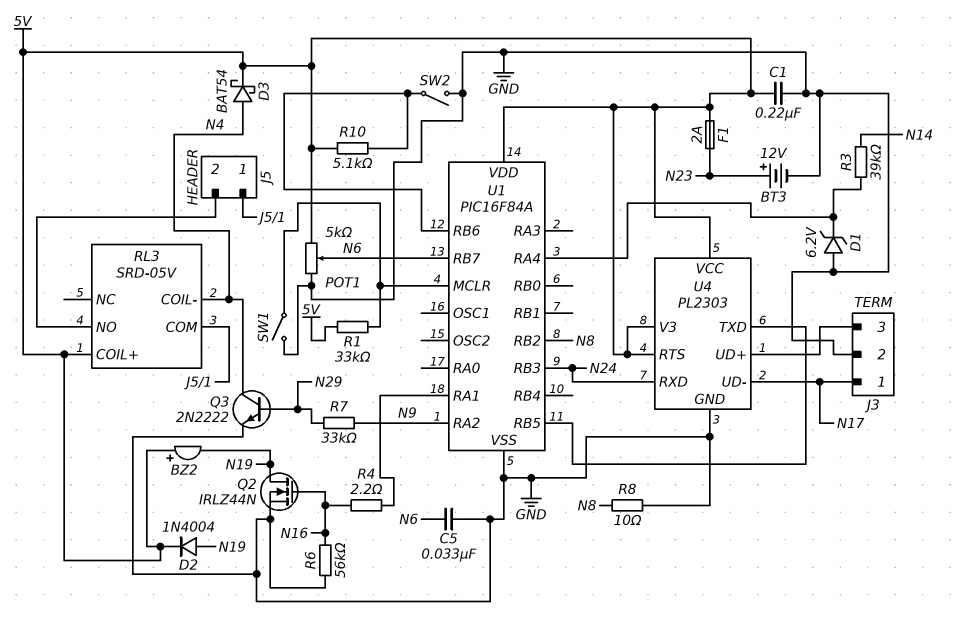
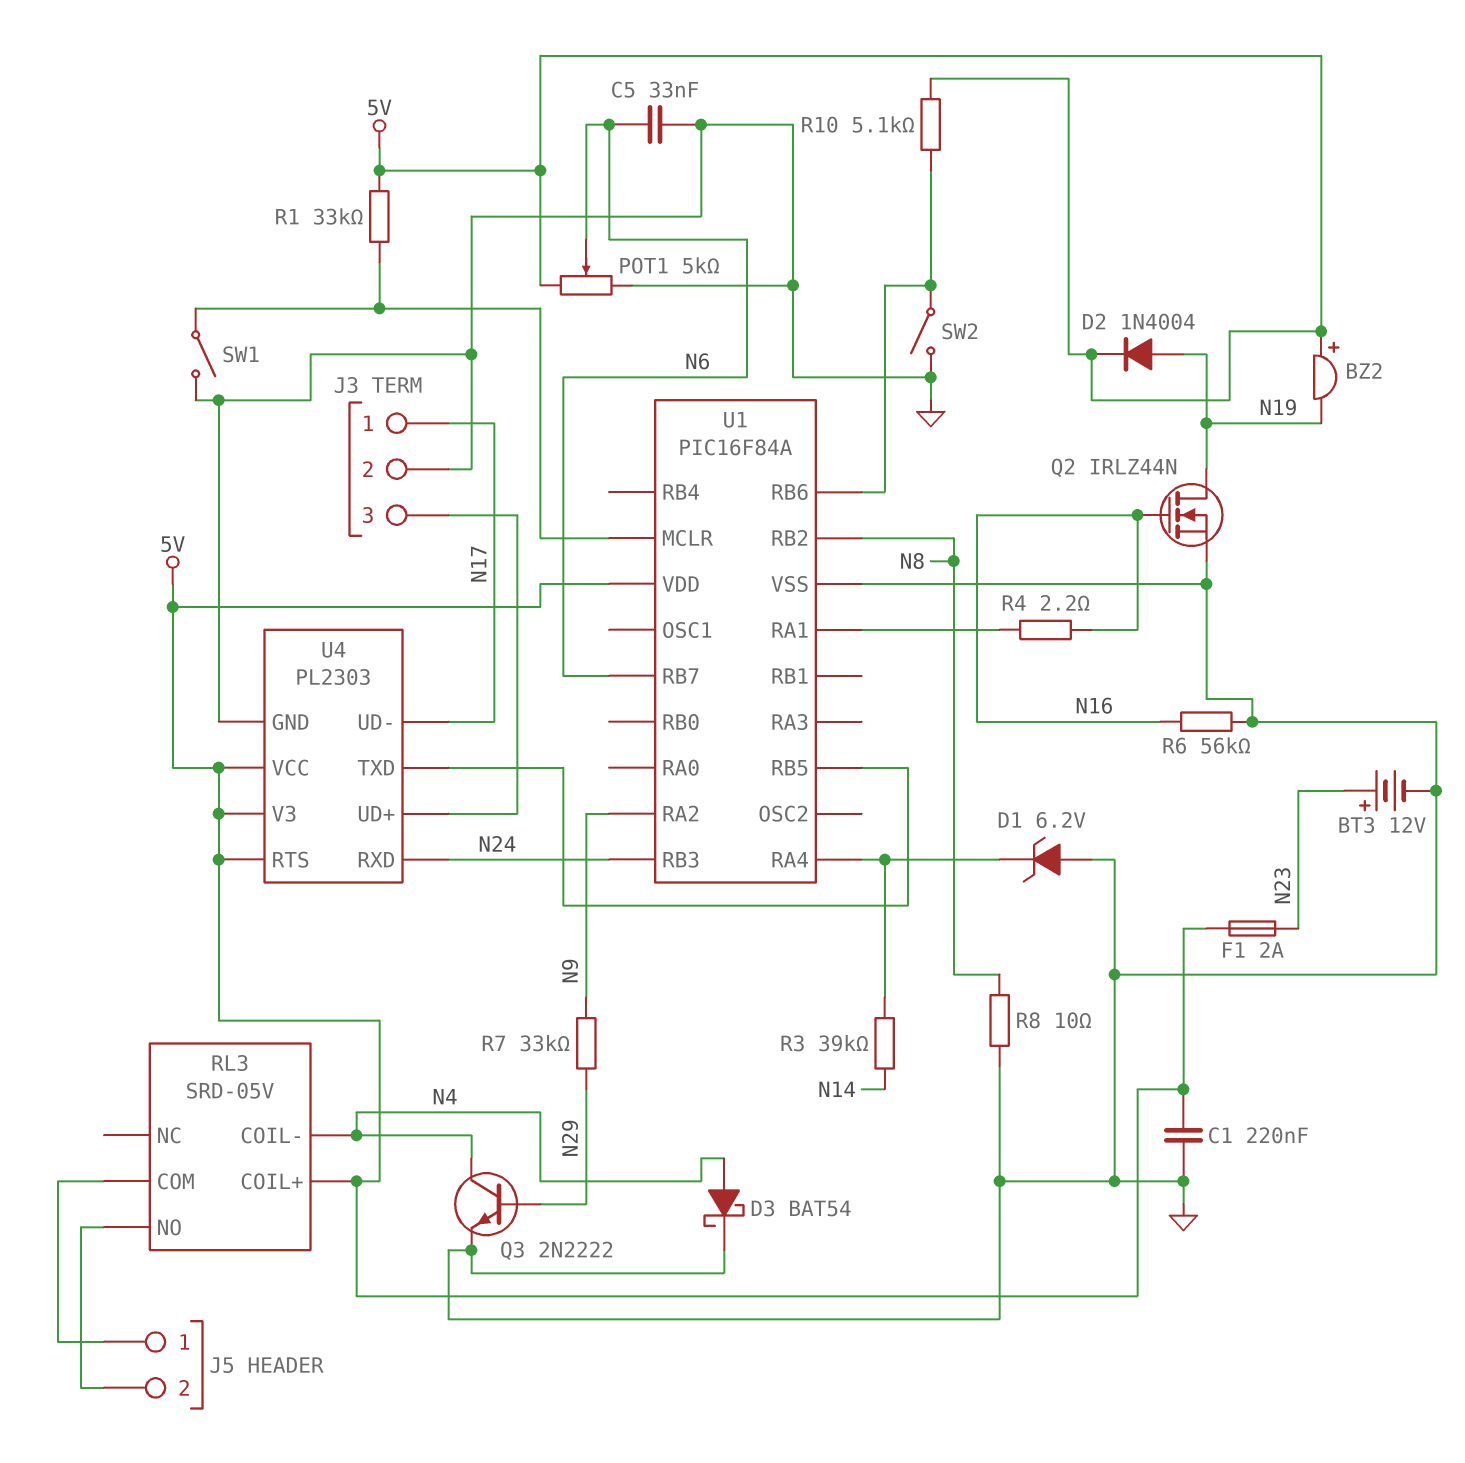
D3: schottky BAT54 (A N4, K 5V) -> schottky BAT54 (A N4, K GND)

